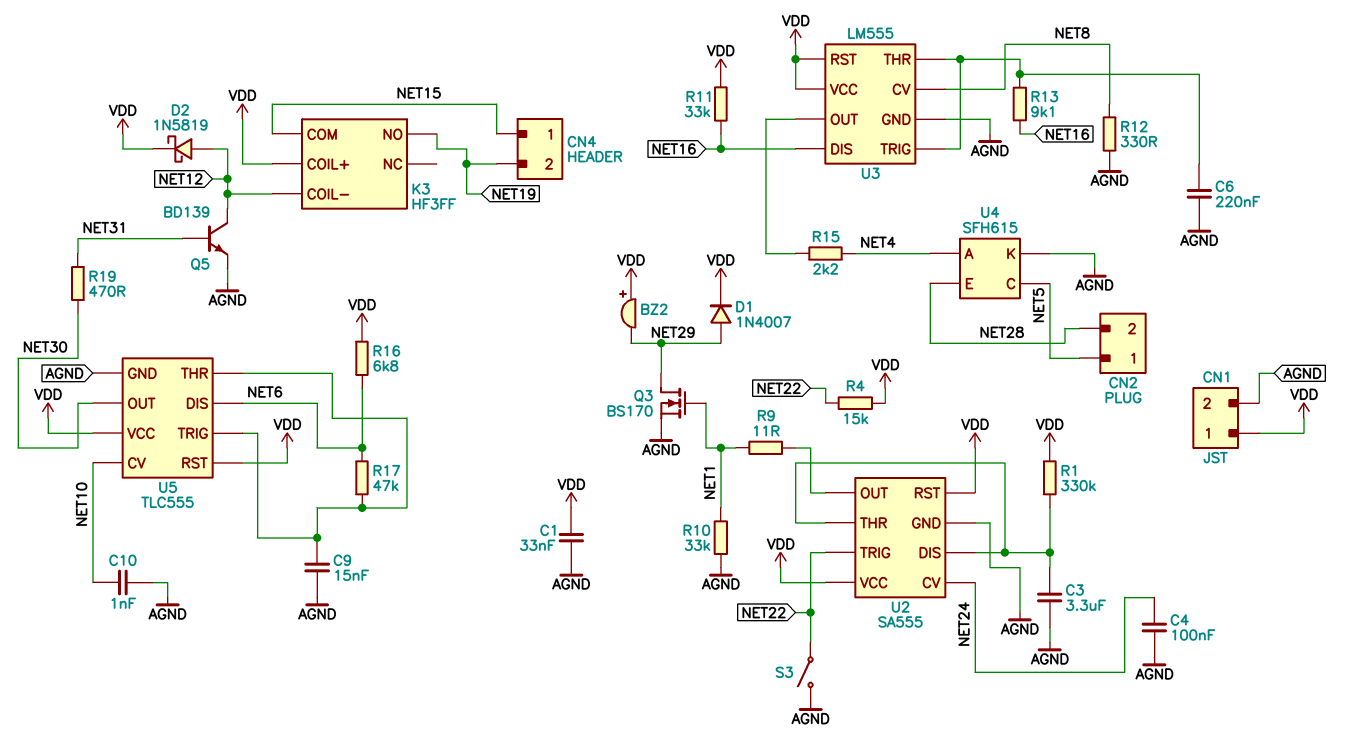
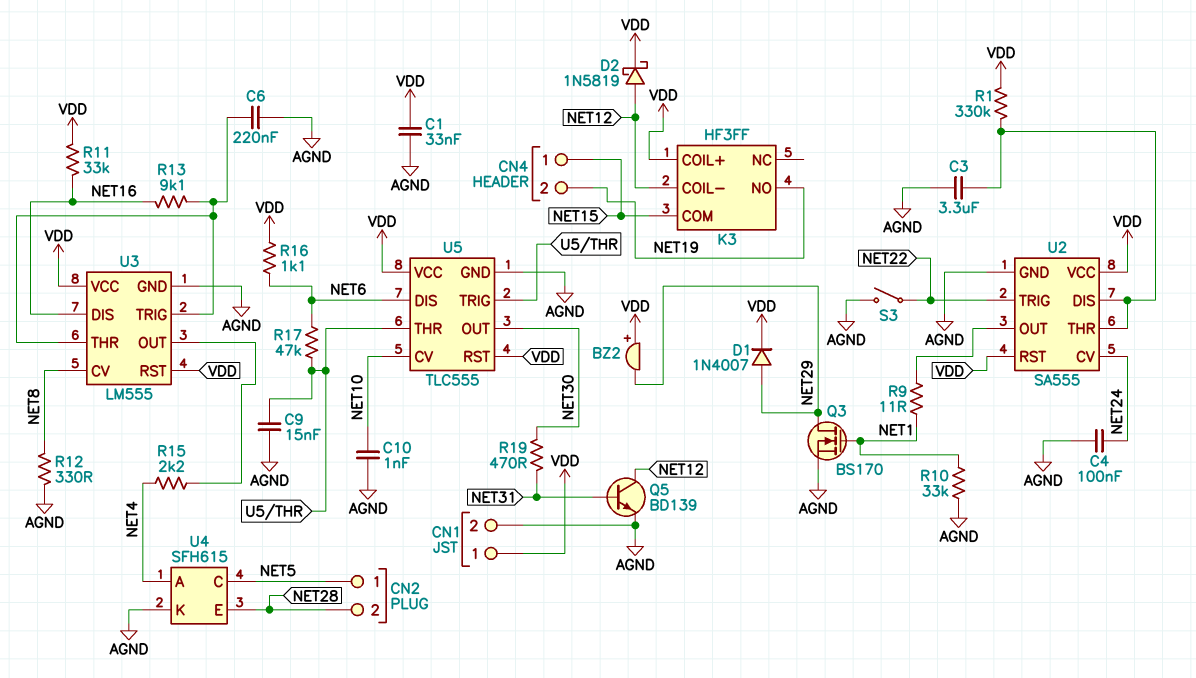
R4: 15k (NET22, VDD) -> none
R16: 6.8k (NET6, VDD) -> 1.1k (NET6, VDD)

